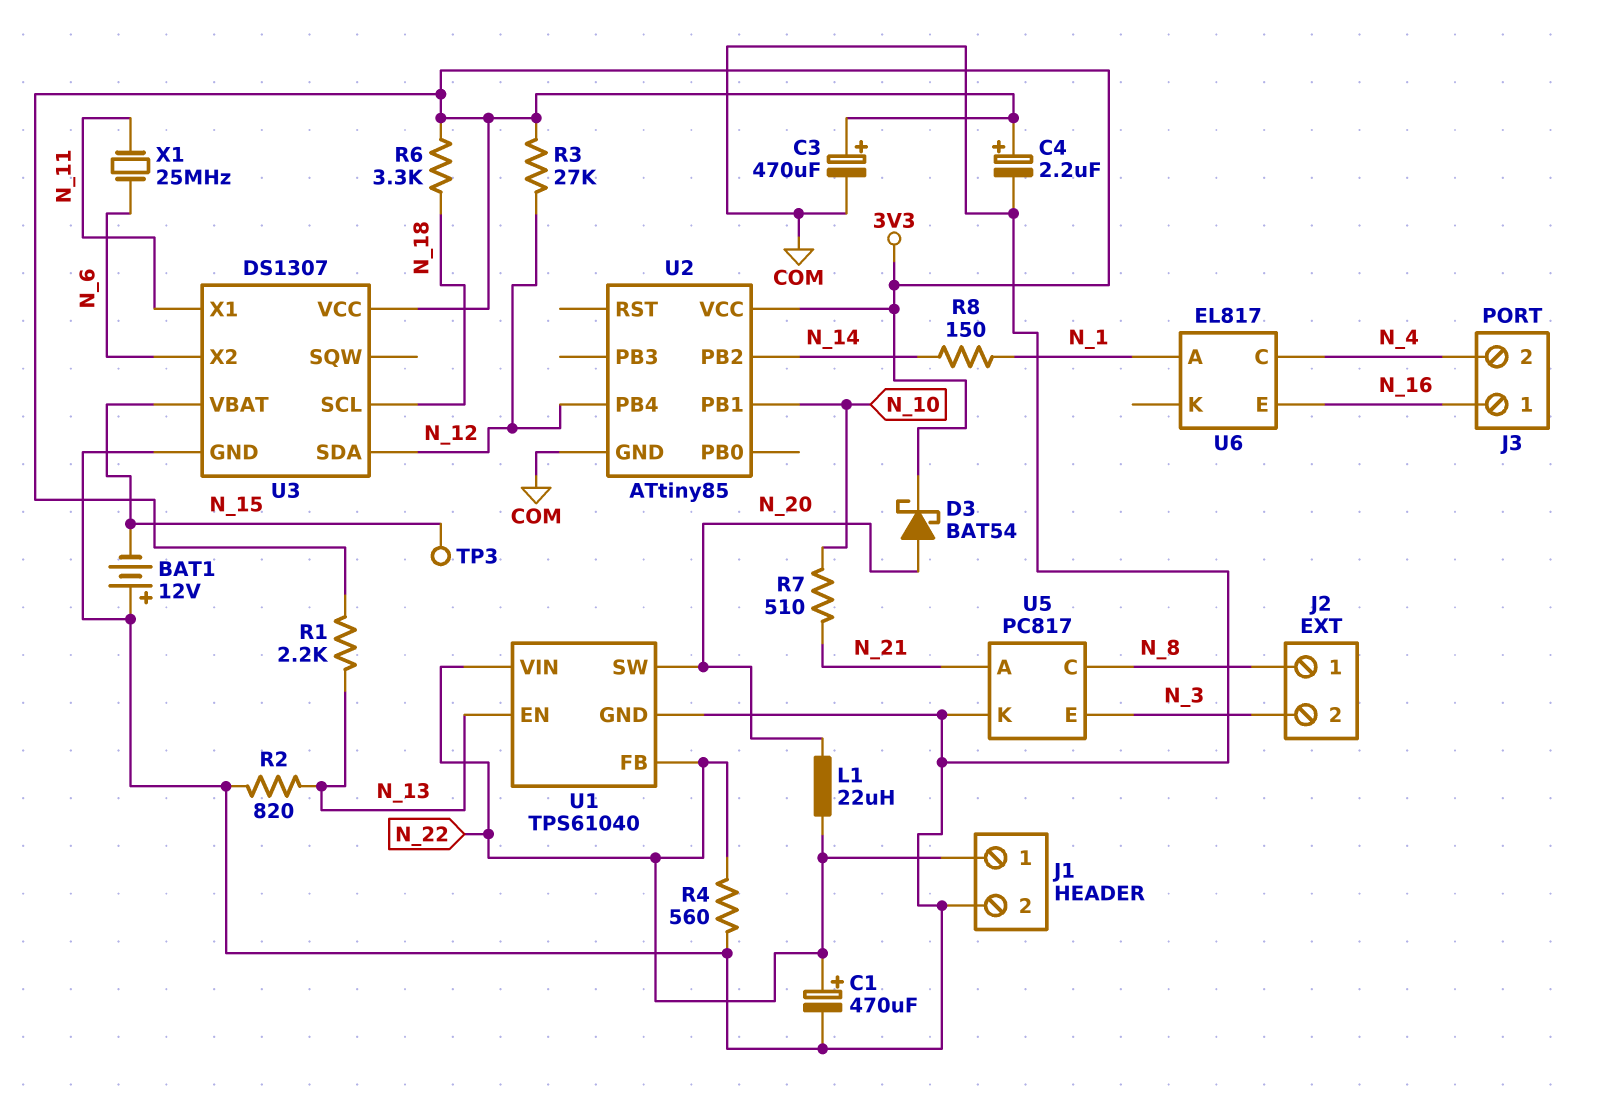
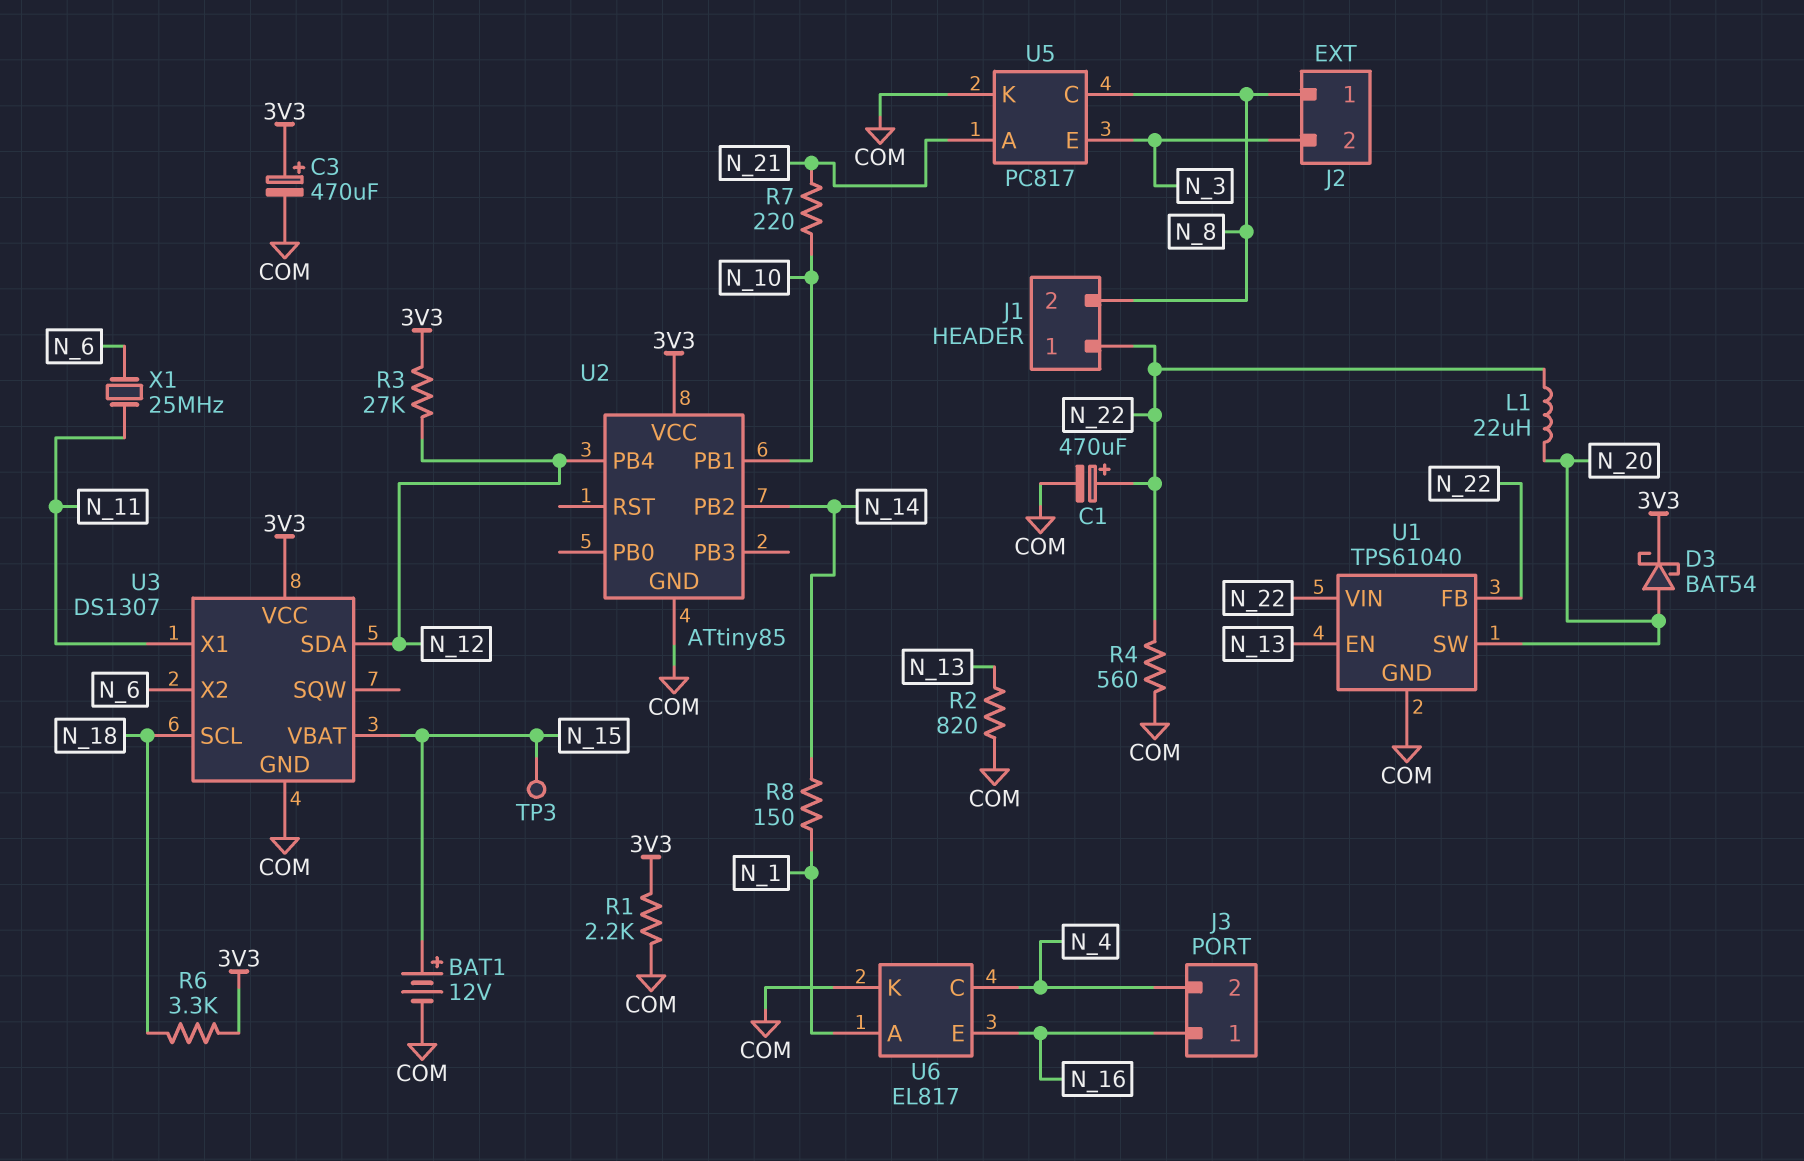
BAT1: 12V (plus COM, minus N_15) -> 12V (plus N_15, minus COM)
C4: 2.2uF (plus 3V3, minus COM) -> none
J1 pin 2: COM -> N_8
R1: 2.2k (3V3, N_13) -> 2.2k (3V3, COM)
R7: 510 (N_10, N_21) -> 220 (N_10, N_21)
U6 pin K: none -> COM

